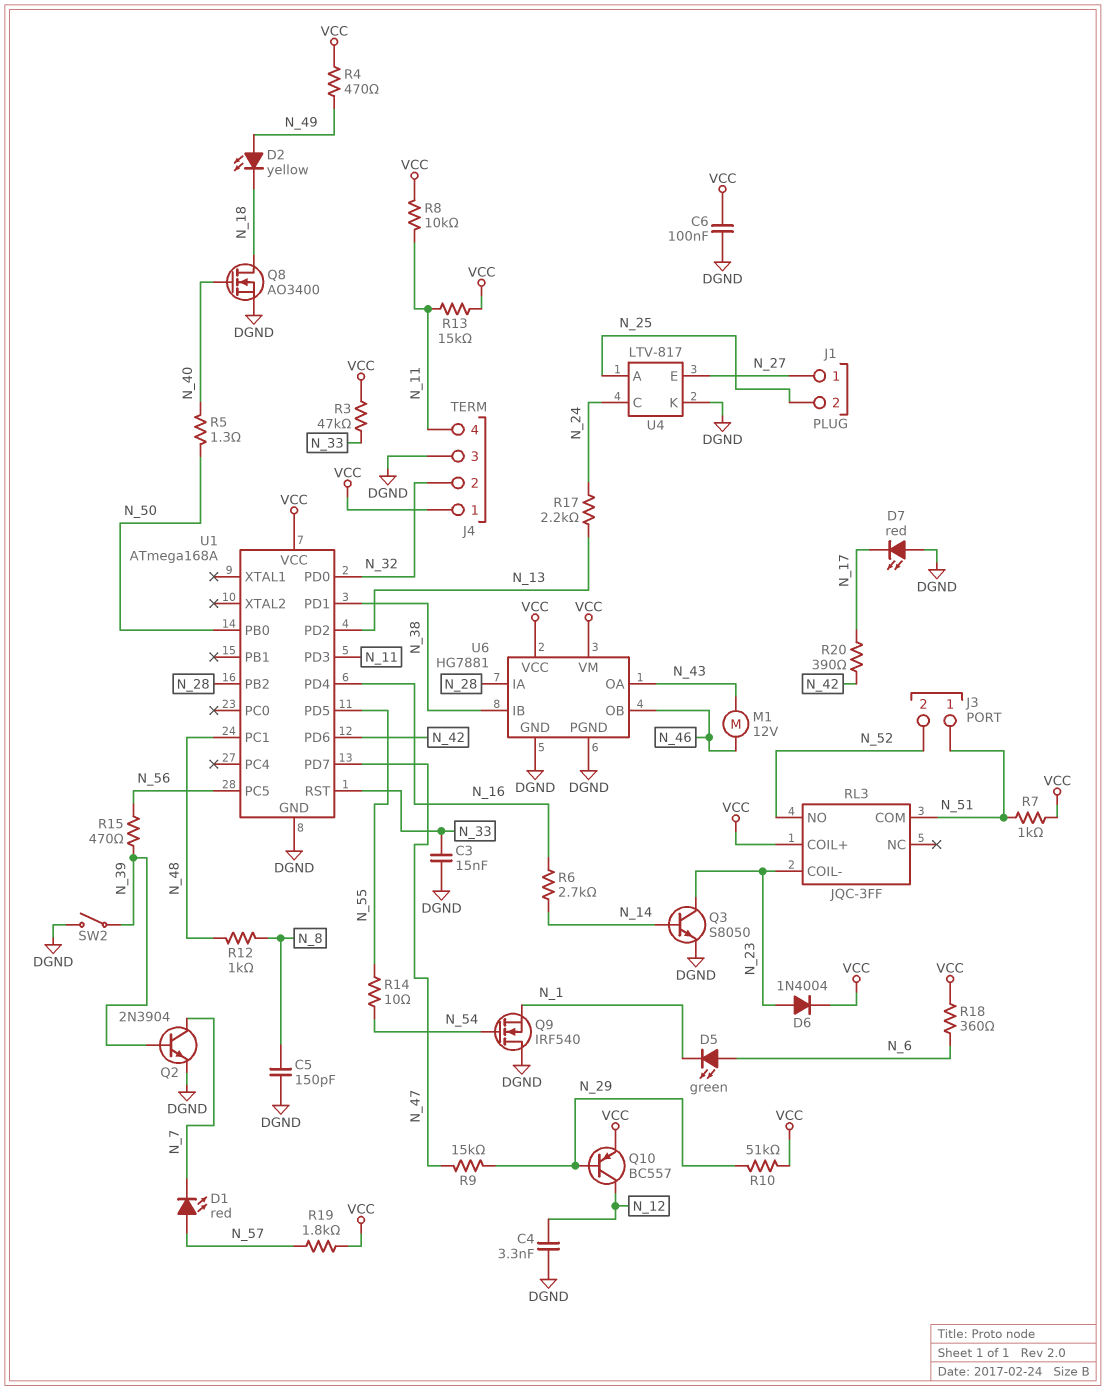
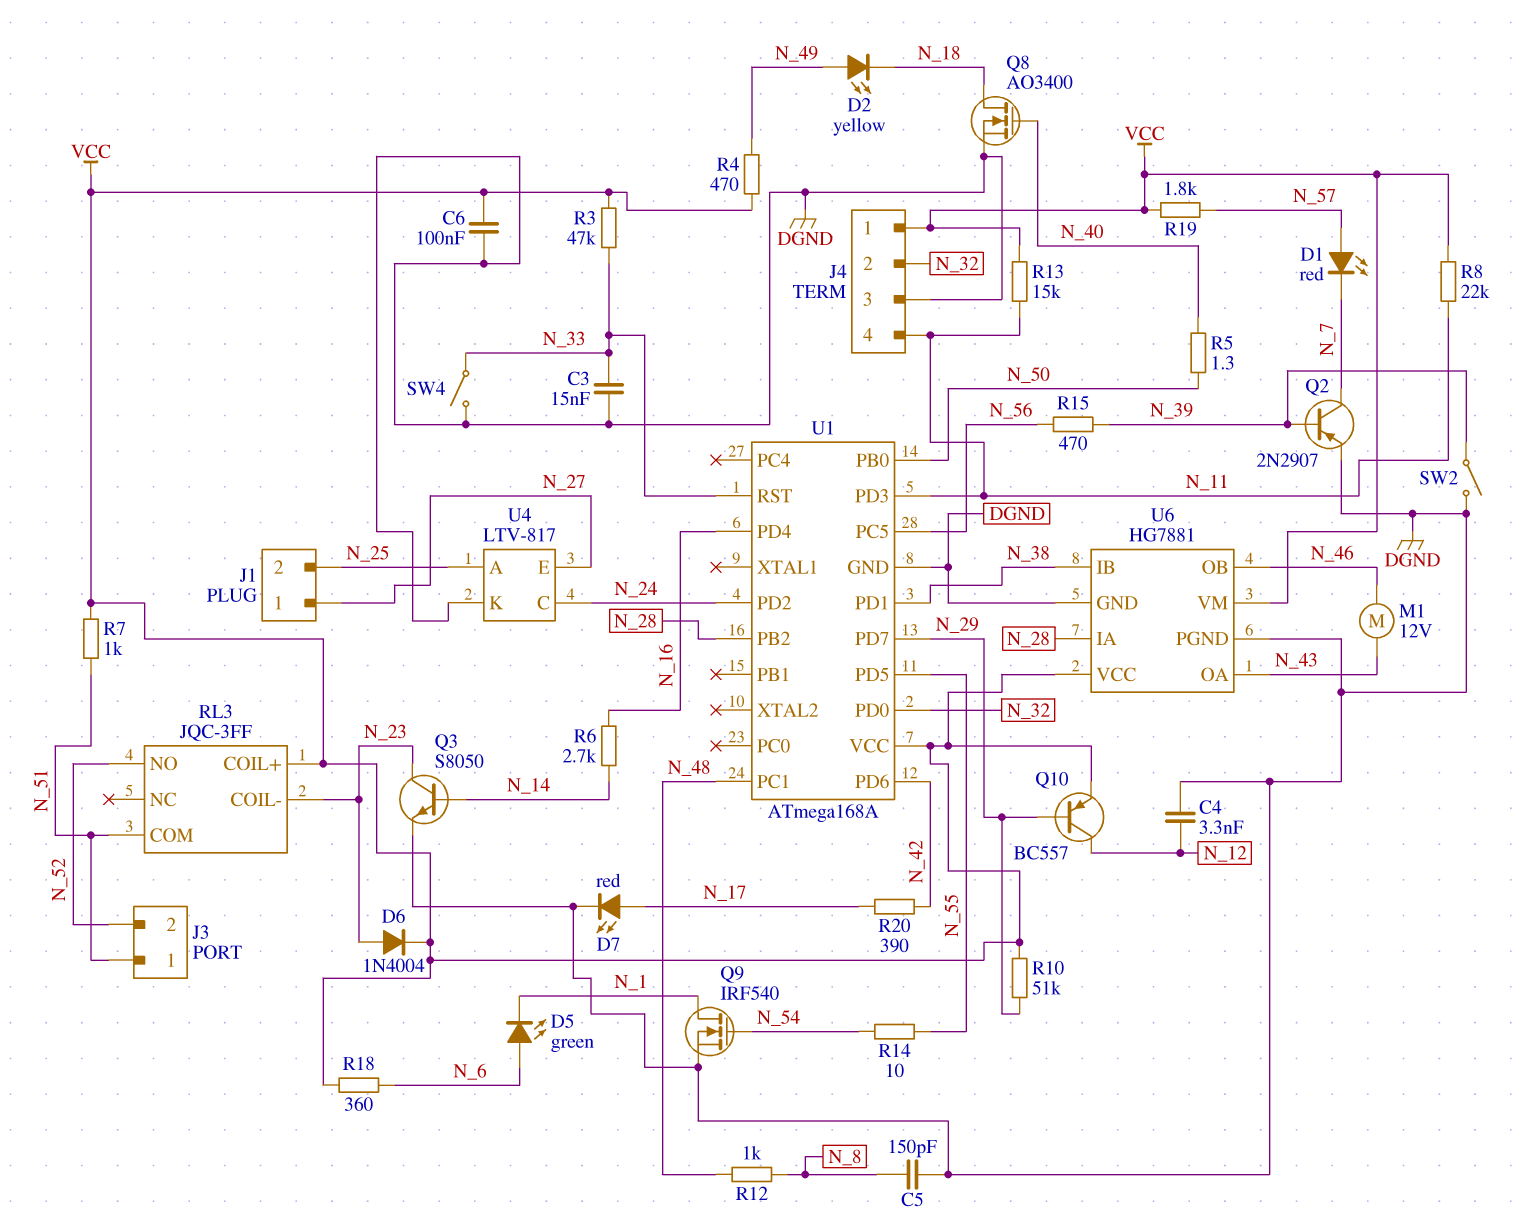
D7: LED red (A DGND, K N_17) -> LED red (A N_17, K DGND)
Q2: NPN 2N3904 (B N_39, C N_7, E DGND) -> PNP 2N2907 (B N_39, C N_7, E DGND)
Q9: NMOS IRF540 (G N_54, D DGND, S N_1) -> NMOS IRF540 (G N_54, D N_1, S DGND)
R8: 10k (N_11, VCC) -> 22k (N_11, VCC)
R9: 15k (N_29, N_47) -> none
R17: 2.2k (N_13, N_24) -> none
SW4: none -> switch (DGND, N_33)
U1 pin PD2: N_13 -> N_24
U1 pin PD7: N_47 -> N_29

